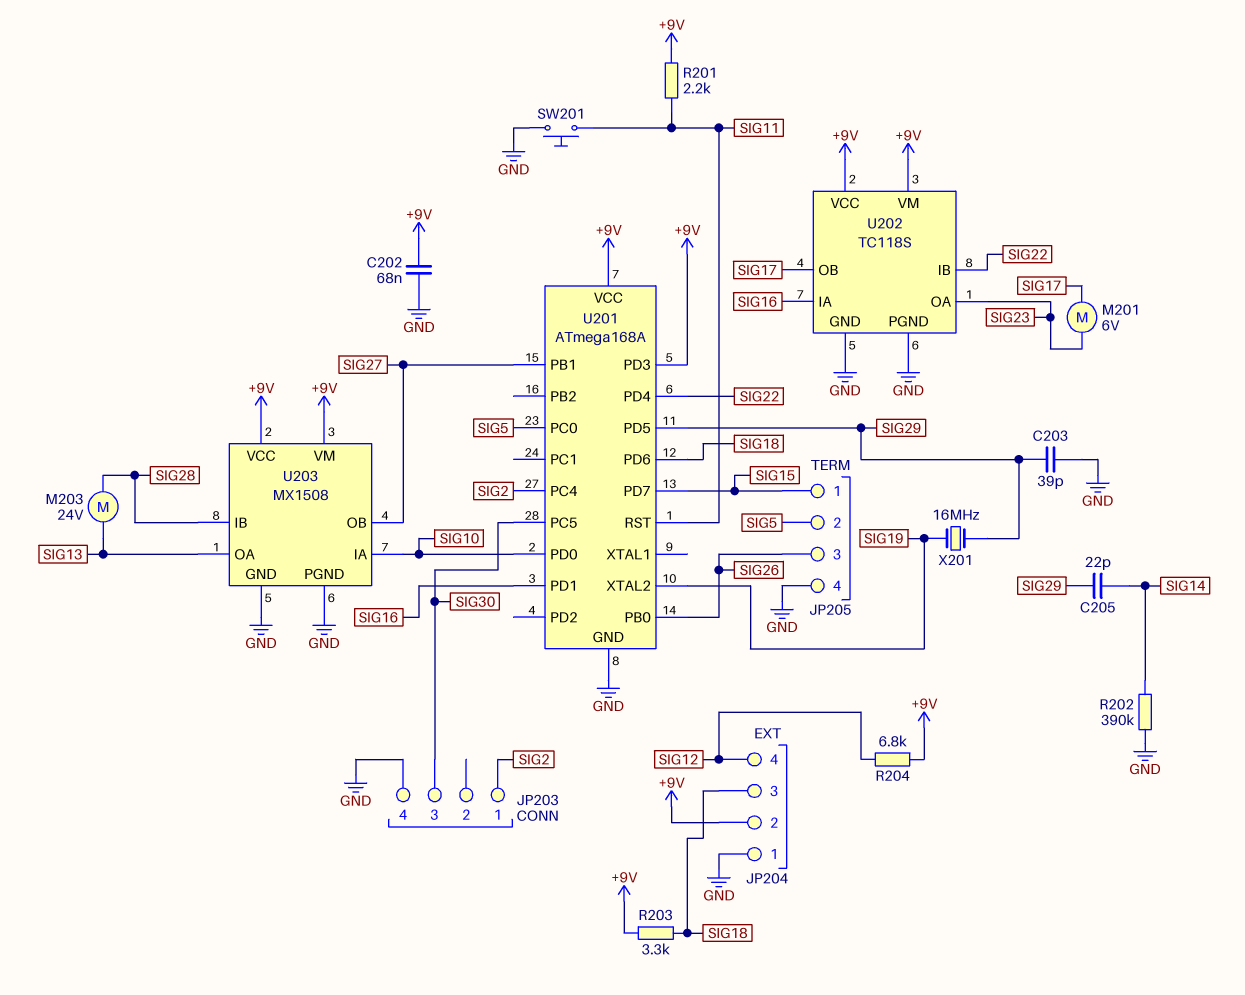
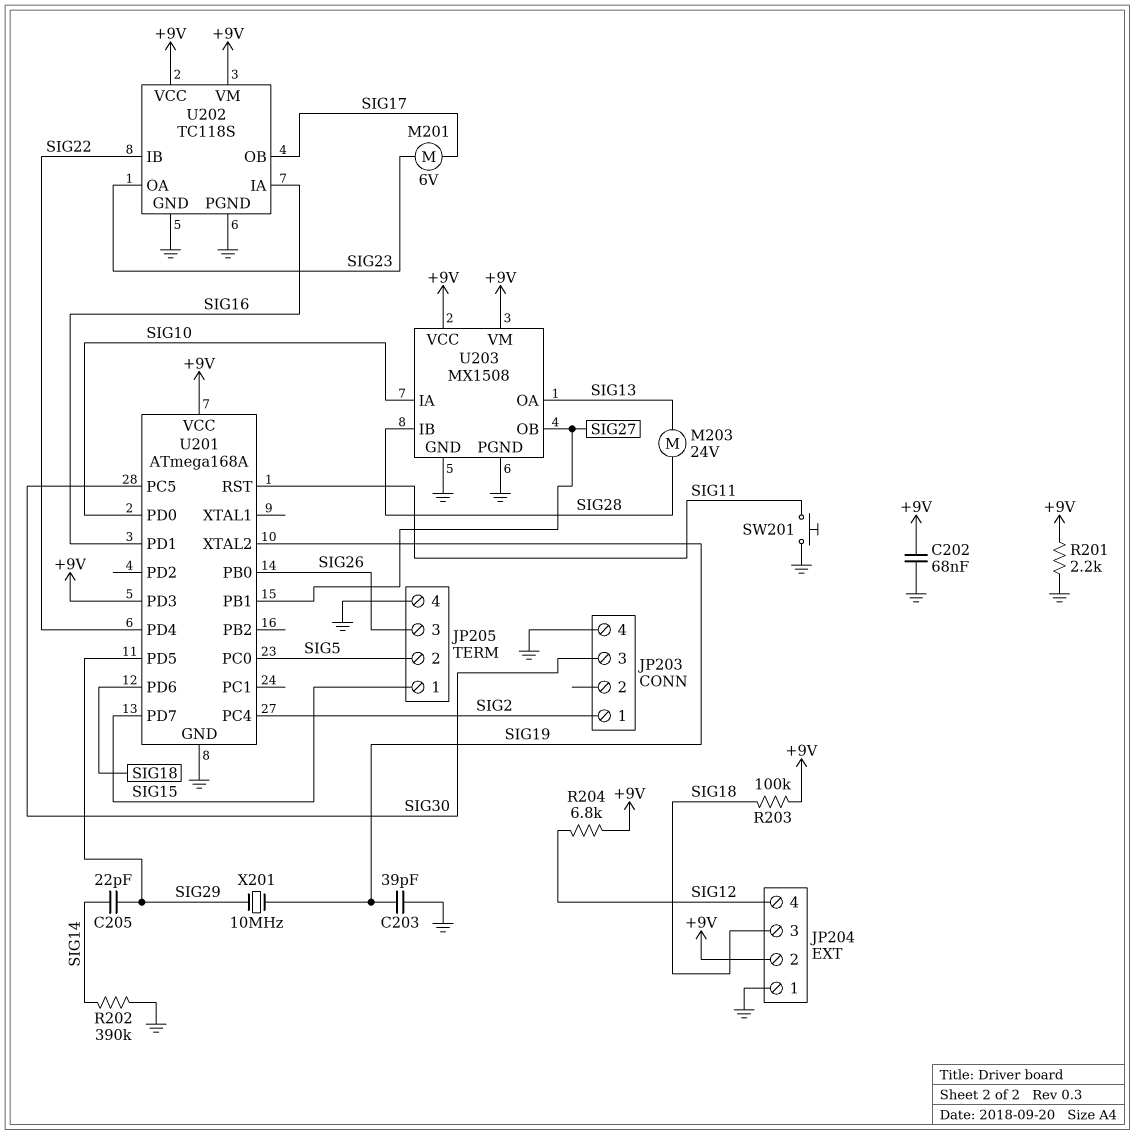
C203: 39pF (GND, SIG29) -> 39pF (GND, SIG19)
R201: 2.2k (+9V, SIG11) -> 2.2k (+9V, GND)
R203: 3.3k (+9V, SIG18) -> 100k (+9V, SIG18)
X201: 16MHz (SIG19, SIG29) -> 10MHz (SIG19, SIG29)

